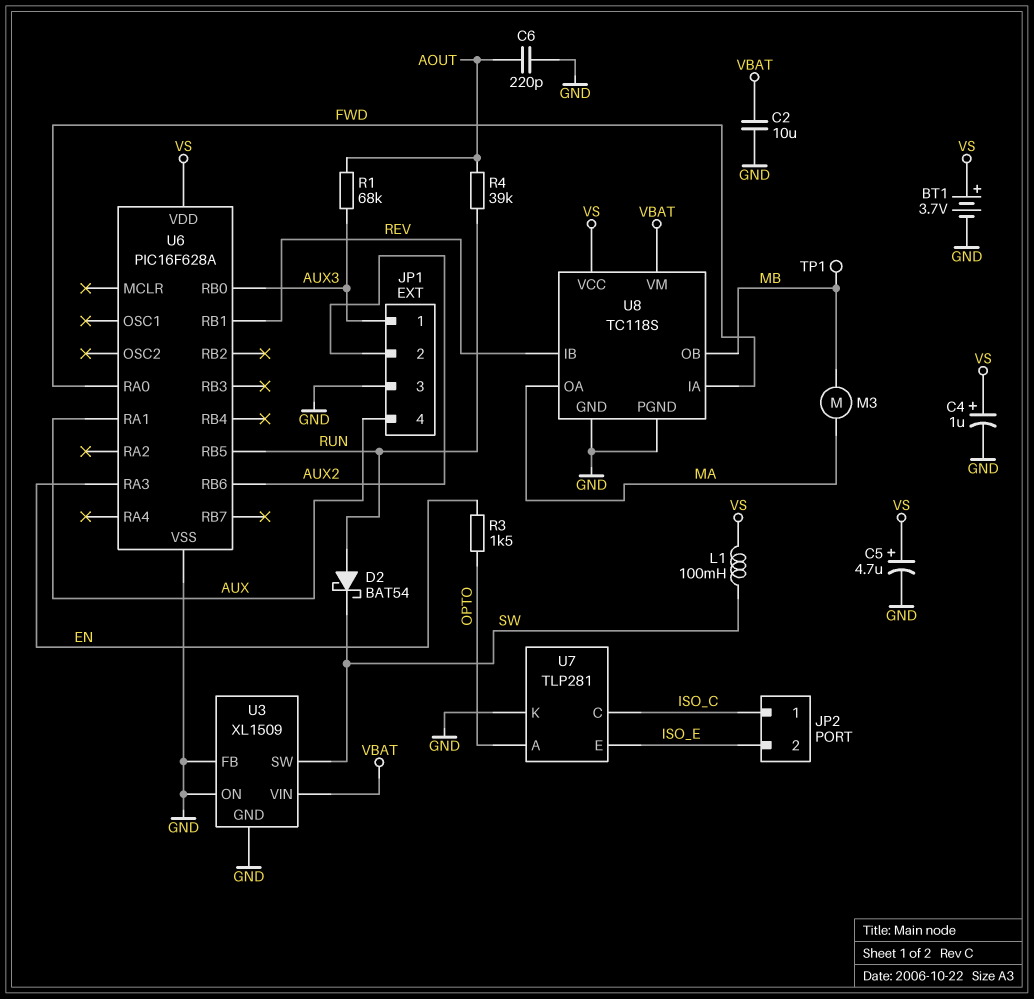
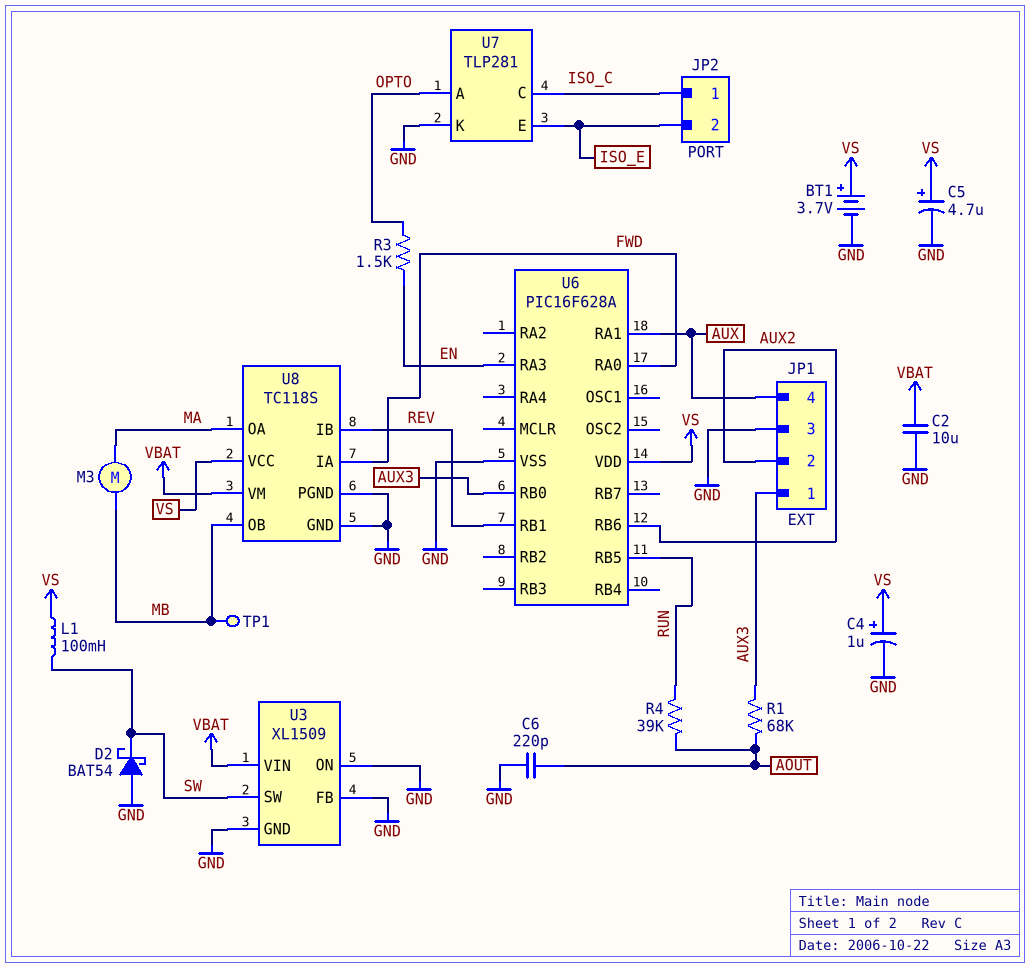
D2: schottky BAT54 (A RUN, K SW) -> schottky BAT54 (A GND, K SW)

